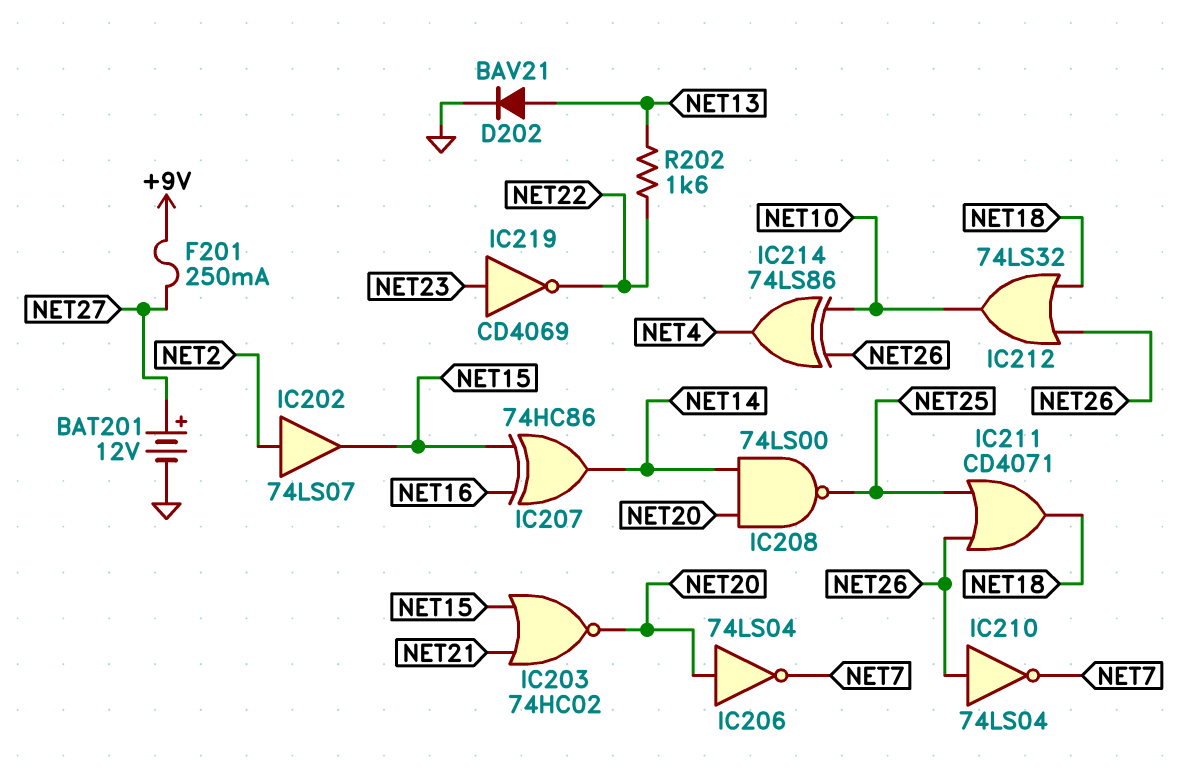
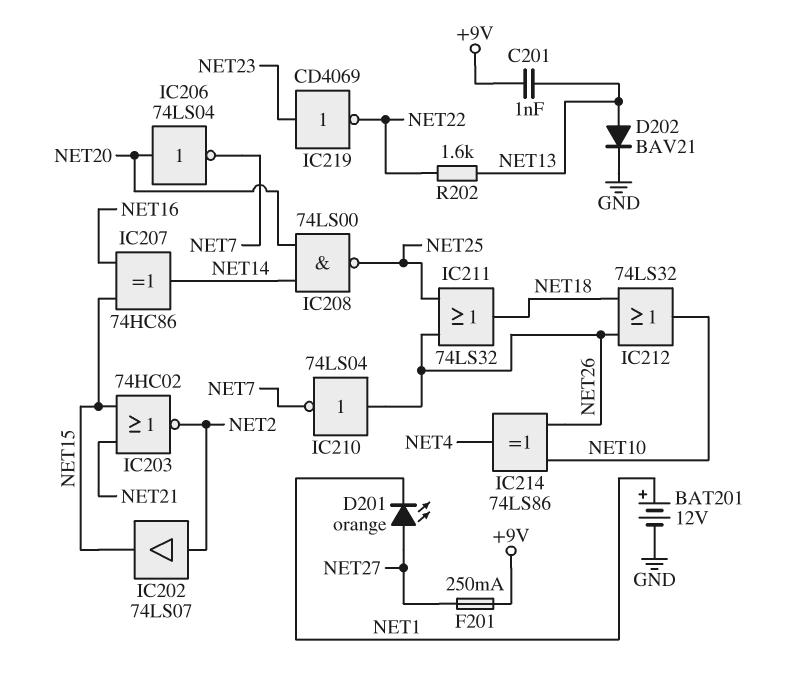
BAT201: 12V (plus NET27, minus GND) -> 12V (plus NET1, minus GND)
C201: none -> 1nF (+9V, NET13)
D201: none -> LED orange (A NET27, K NET1)
IC203: NOR 74HC02 (in NET15, in NET21, out NET20) -> NOR 74HC02 (in NET15, in NET21, out NET2)
IC211: OR CD4071 (in NET25, in NET26, out NET18) -> OR 74LS32 (in NET25, in NET26, out NET18)

